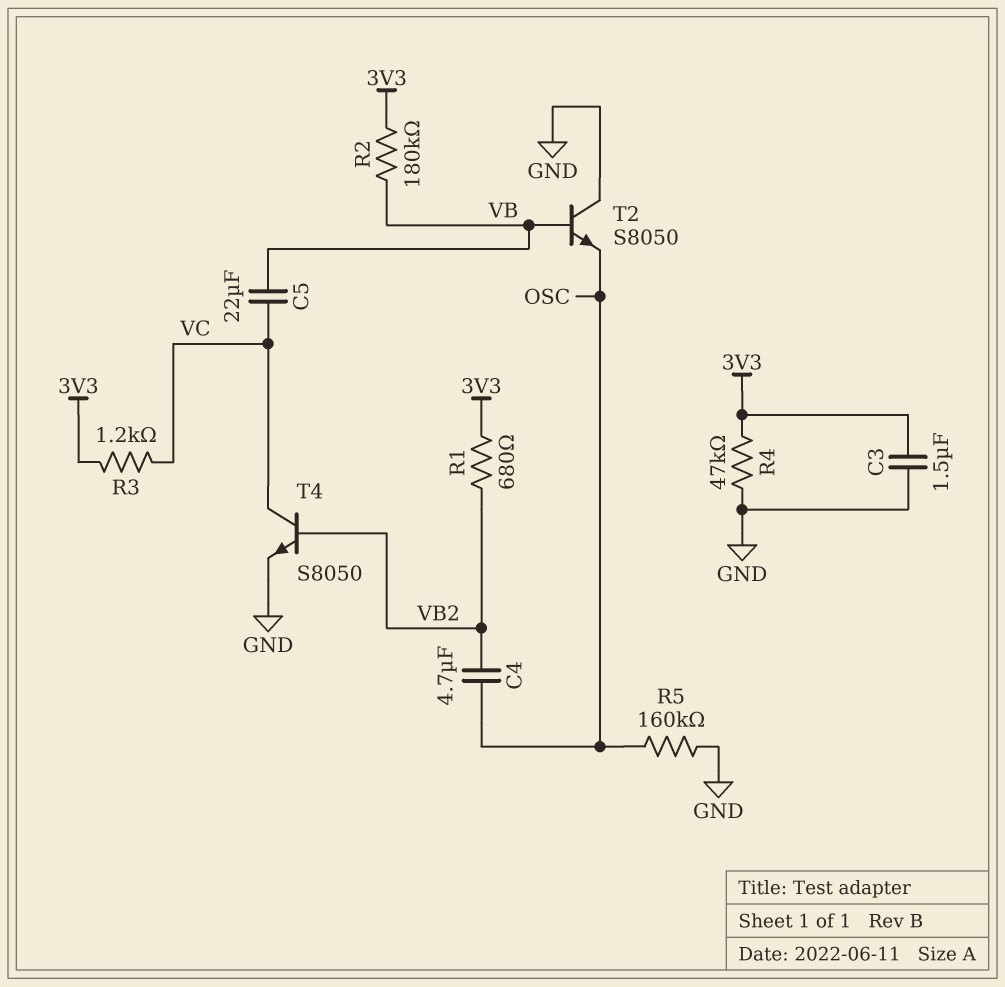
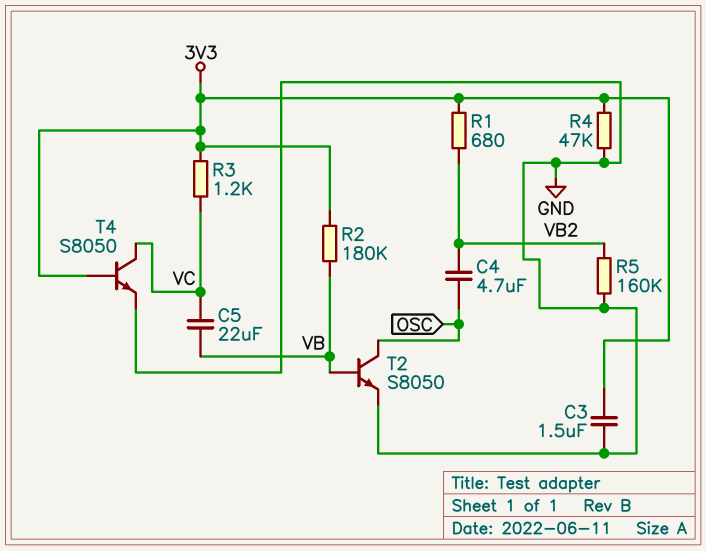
R5: 160k (GND, OSC) -> 160k (GND, VB2)
T2: NPN S8050 (B VB, C GND, E OSC) -> NPN S8050 (B VB, C OSC, E GND)
T4: NPN S8050 (B VB2, C VC, E GND) -> NPN S8050 (B 3V3, C VC, E GND)

